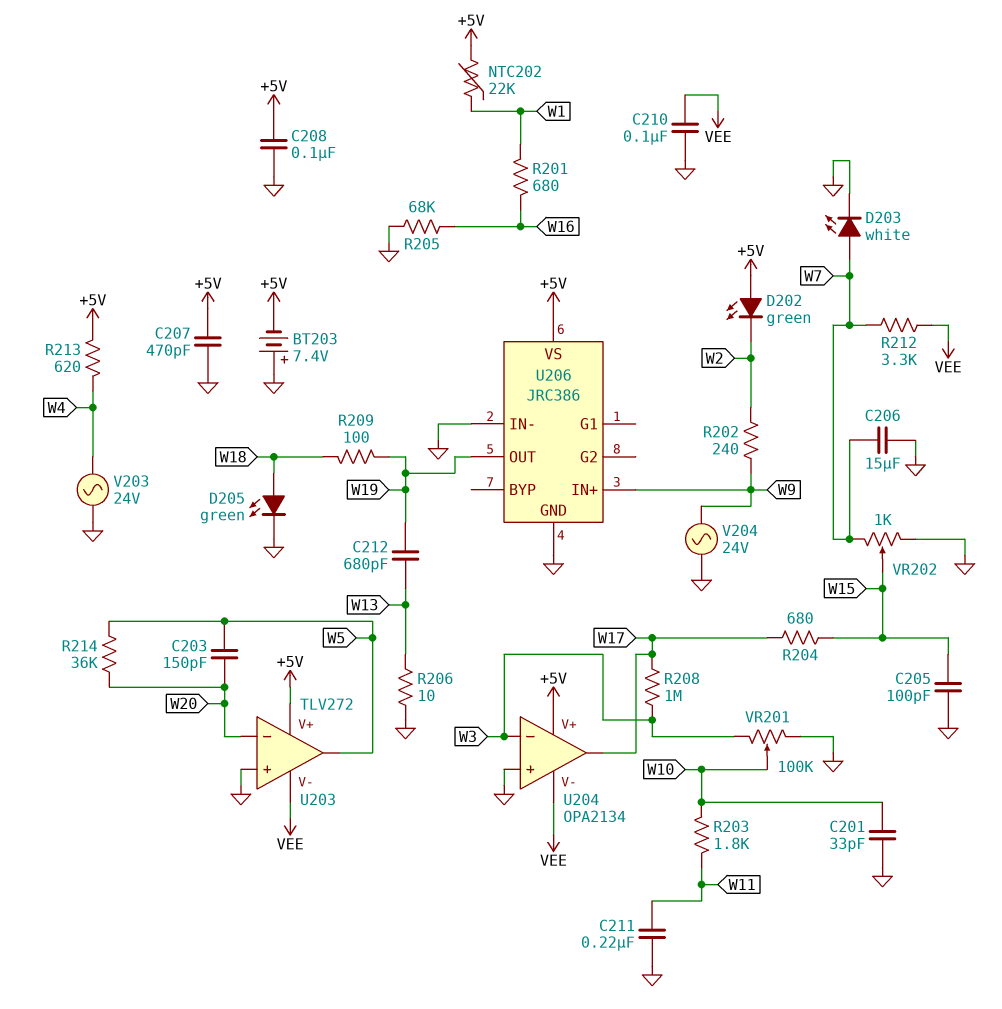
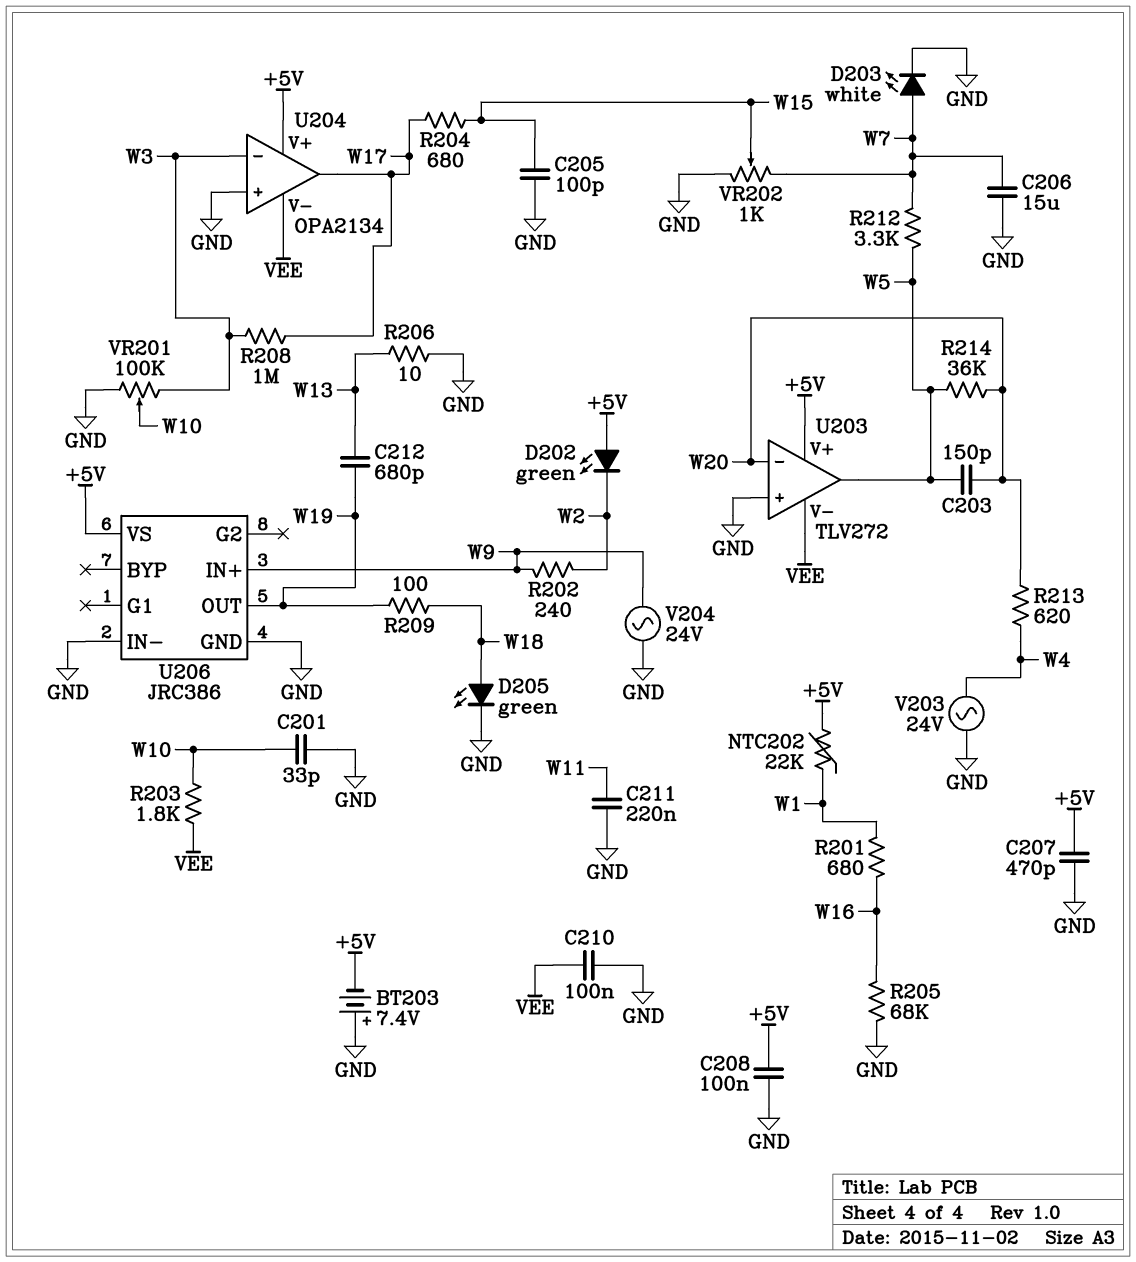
R203: 1.8k (W10, W11) -> 1.8k (VEE, W10)
R212: 3.3k (VEE, W7) -> 3.3k (W5, W7)
R213: 620 (+5V, W4) -> 620 (W4, W20)

